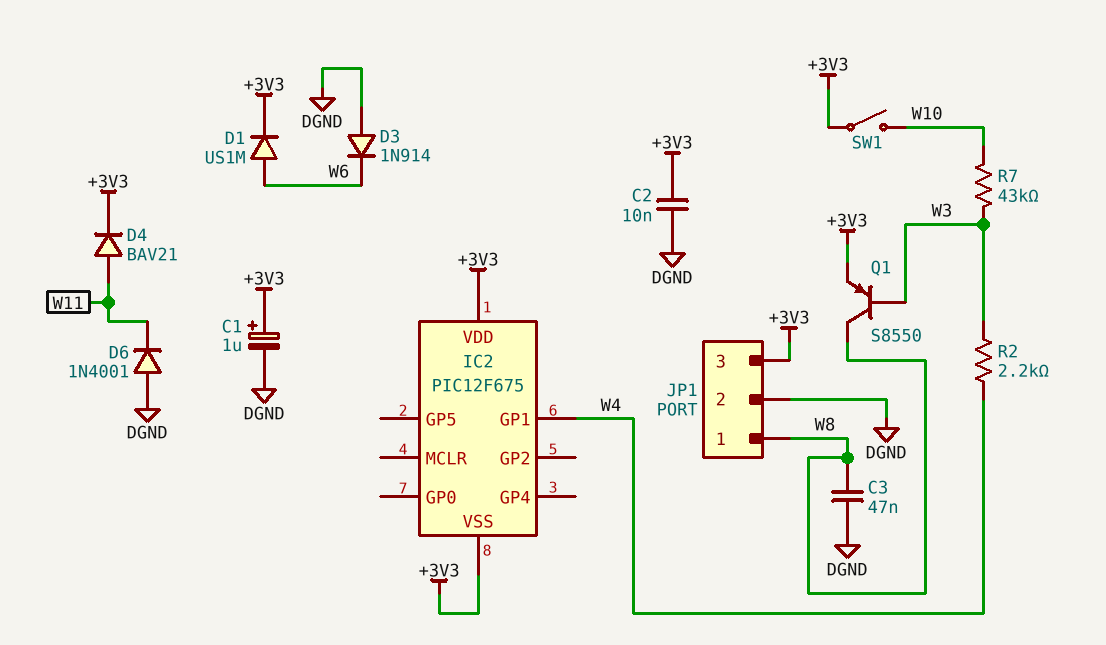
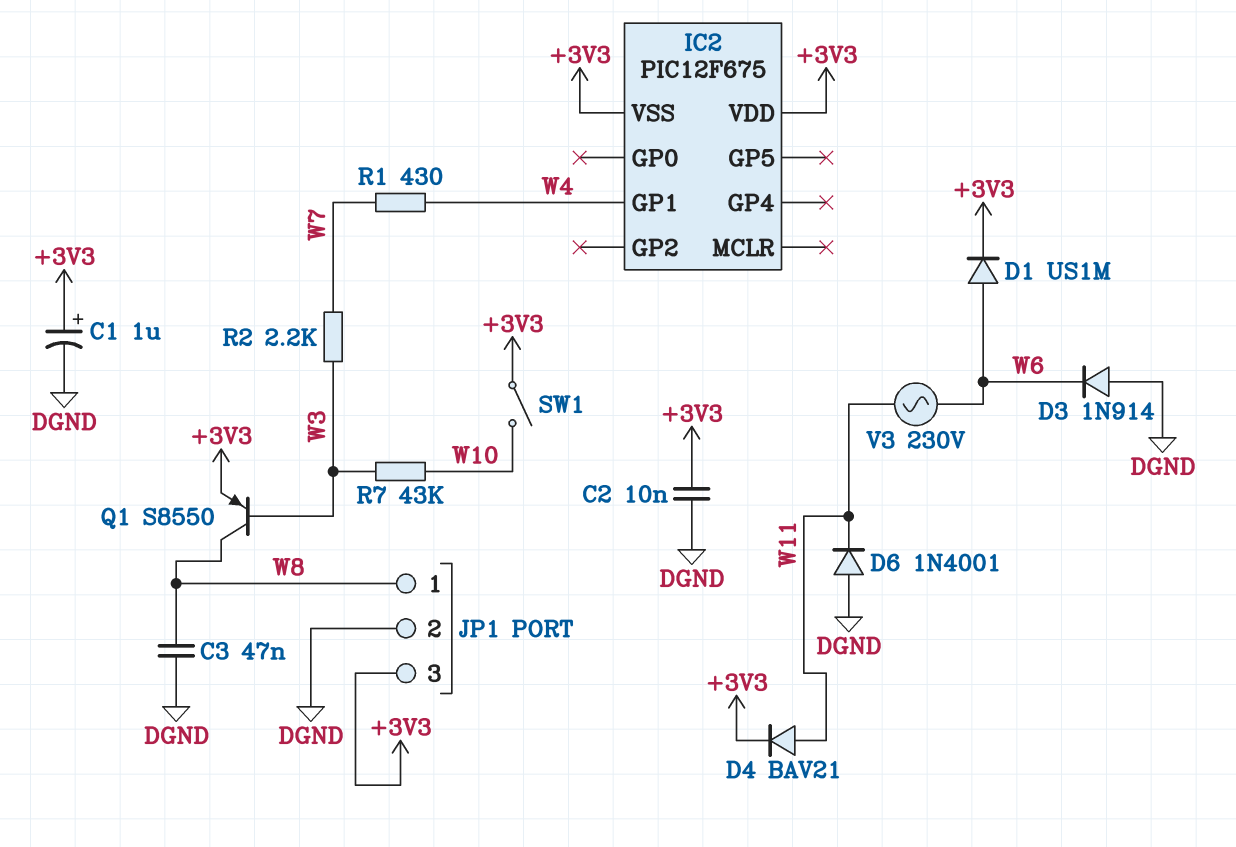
R1: none -> 430 (W4, W7)
R2: 2.2k (W3, W4) -> 2.2k (W3, W7)
V3: none -> AC 230V (W6, W11)

